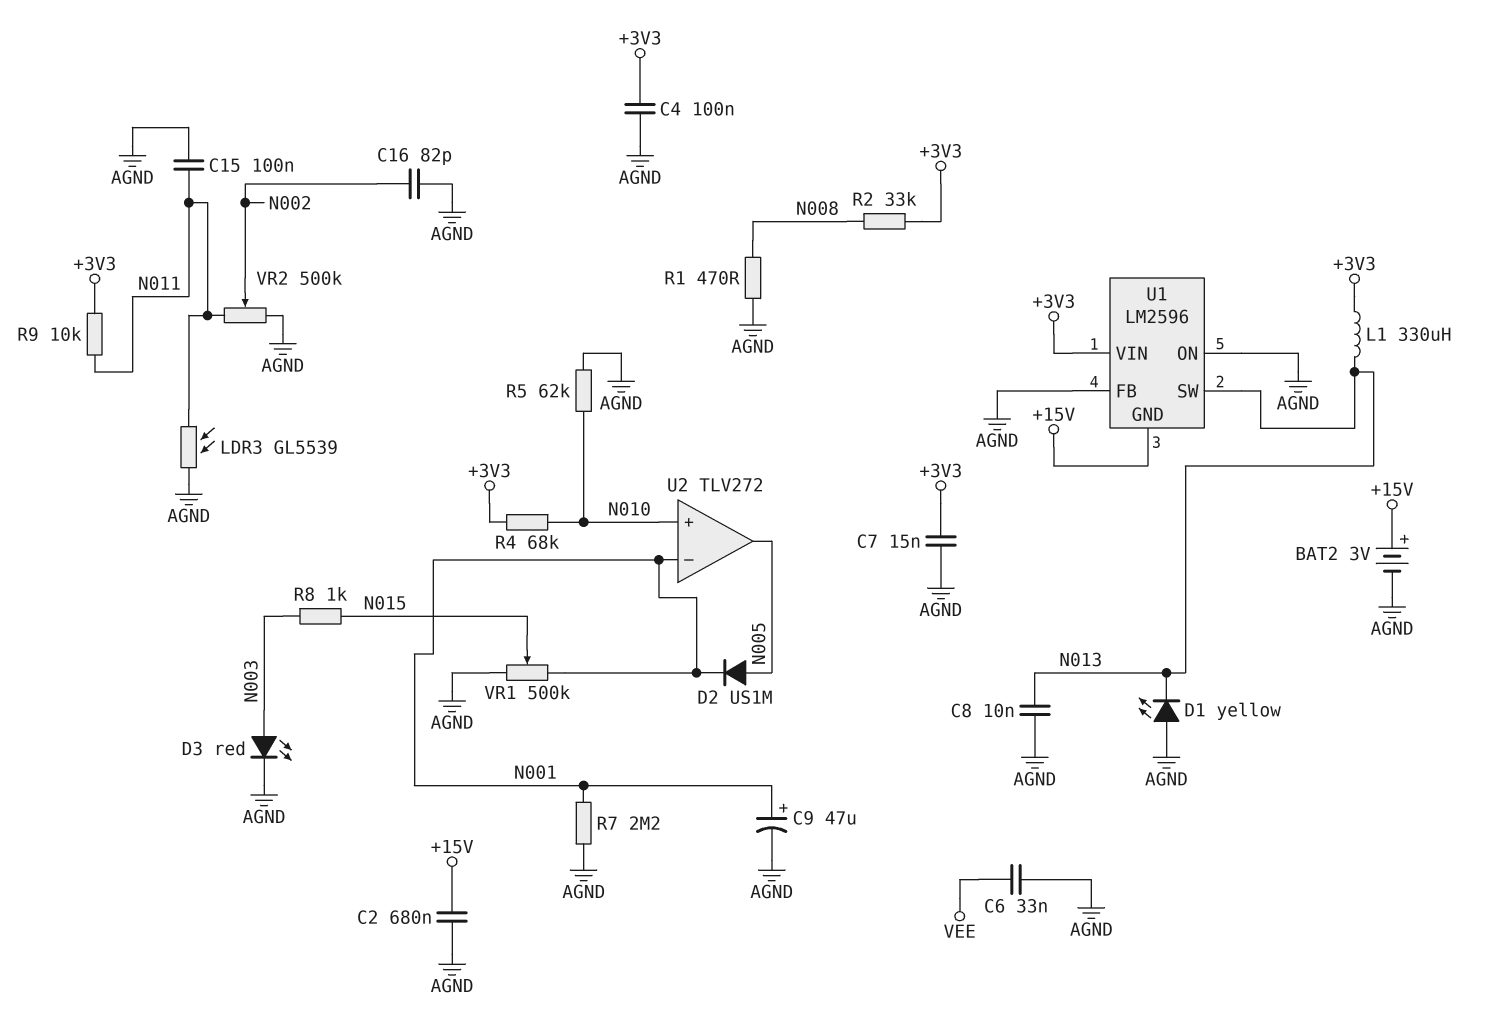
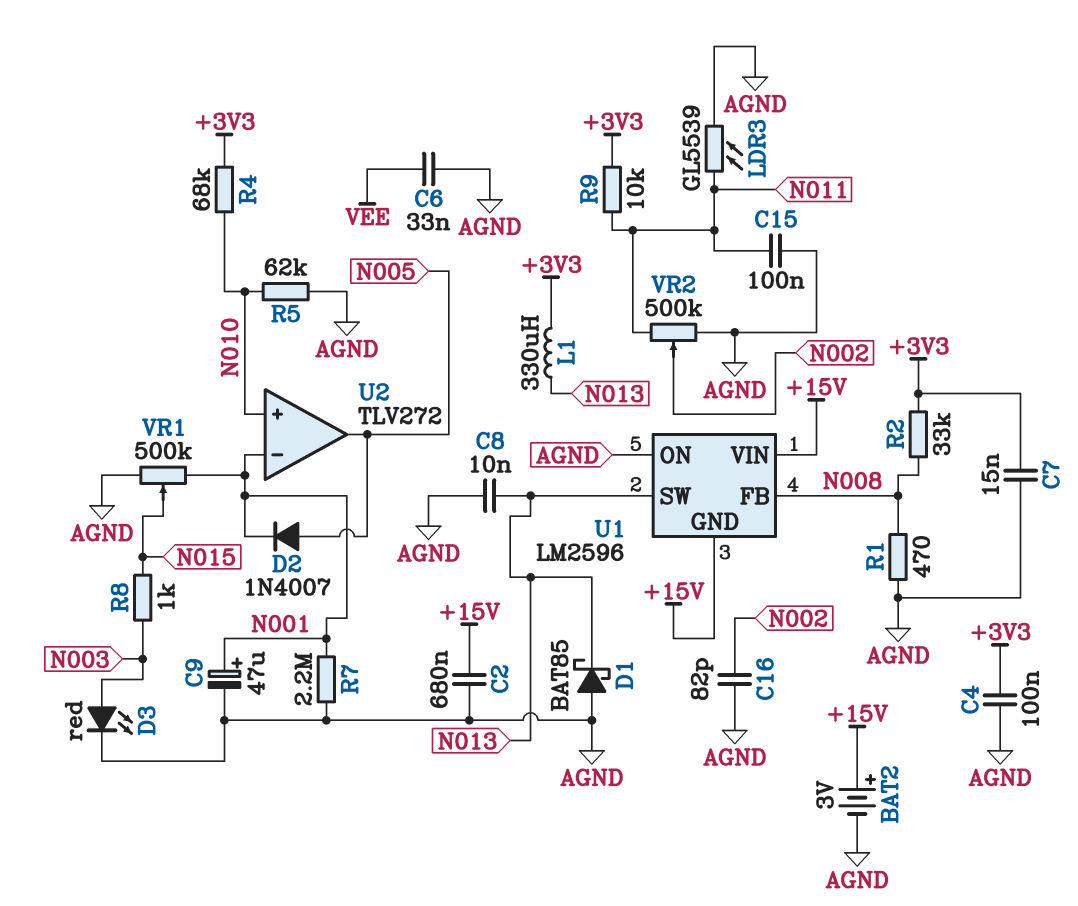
D1: LED yellow (A AGND, K N013) -> schottky BAT85 (A AGND, K N013)
D2: diode US1M (A N005, K N001) -> diode 1N4007 (A N005, K N001)
U1 pin FB: AGND -> N008
U1 pin VIN: +3V3 -> +15V

